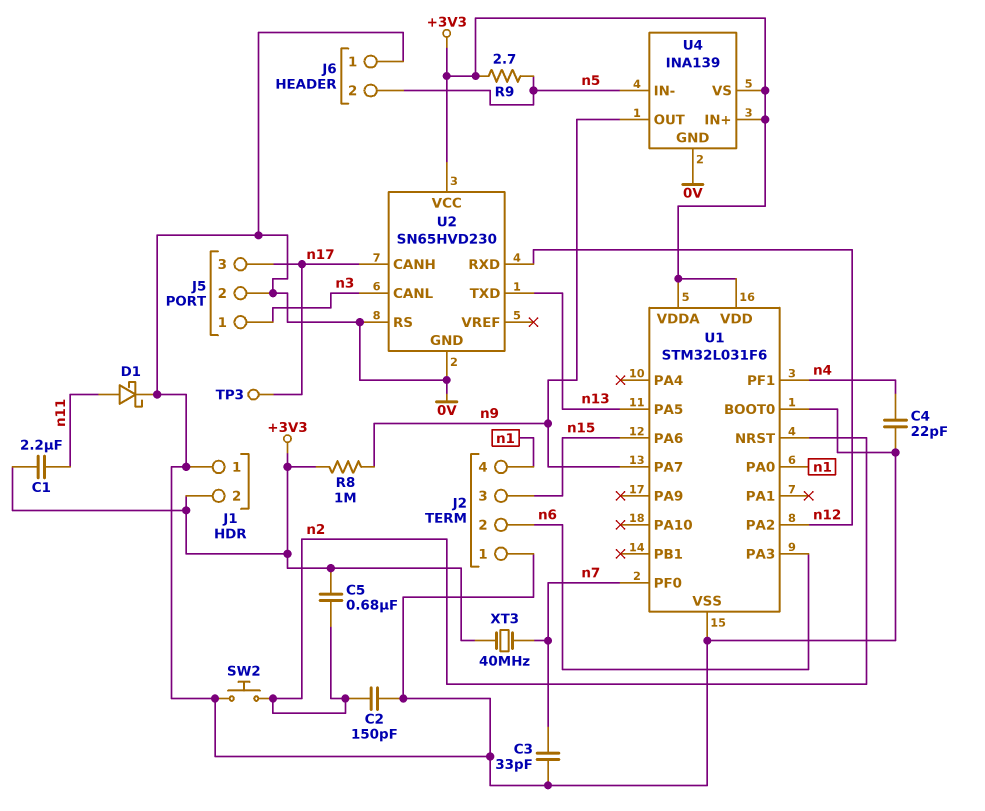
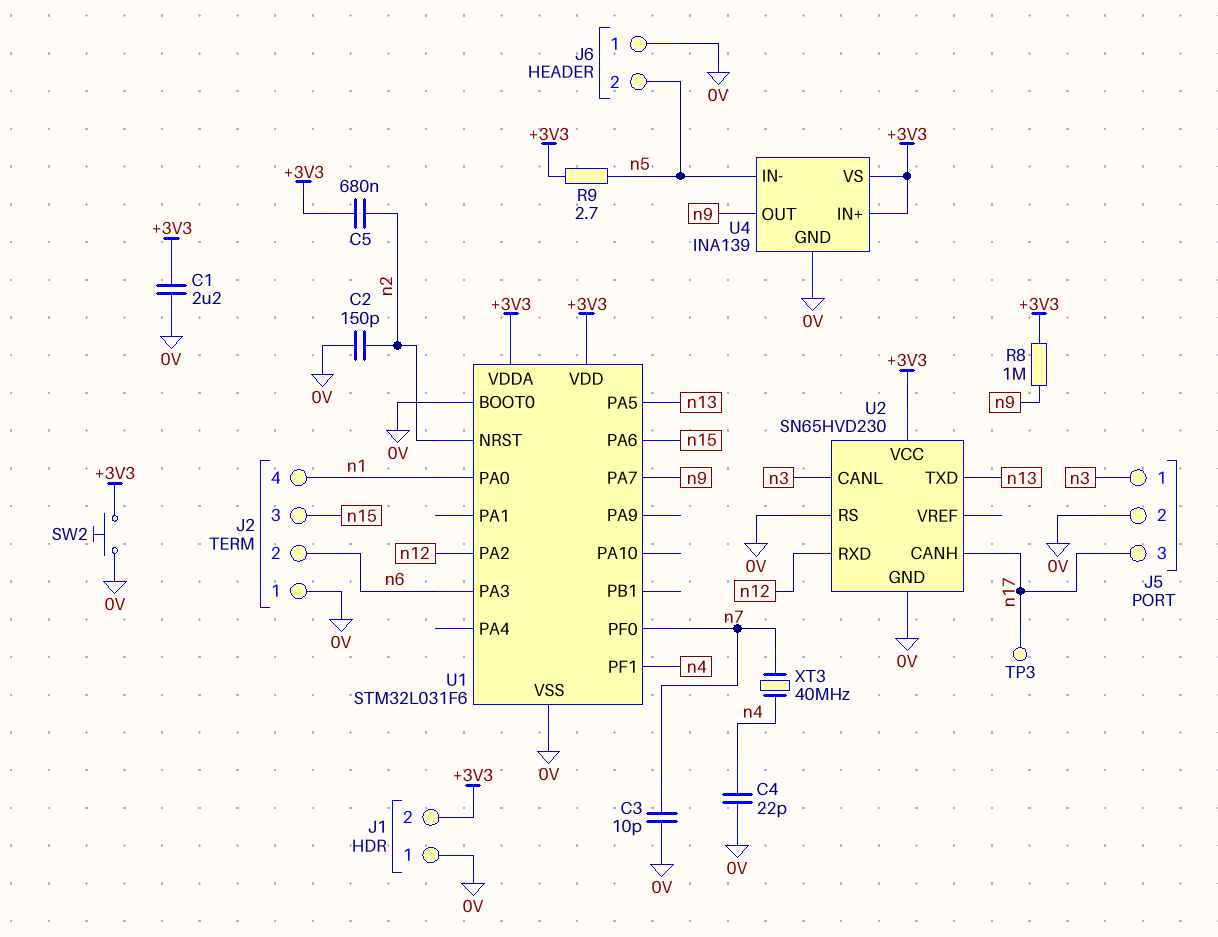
C1: 2.2uF (+3V3, n11) -> 2.2uF (+3V3, 0V)
C3: 33pF (0V, n7) -> 10pF (0V, n7)
D1: schottky (A n11, K 0V) -> none
SW2: button (0V, n2) -> button (+3V3, 0V)
XT3: 40MHz (+3V3, n7) -> 40MHz (n4, n7)

